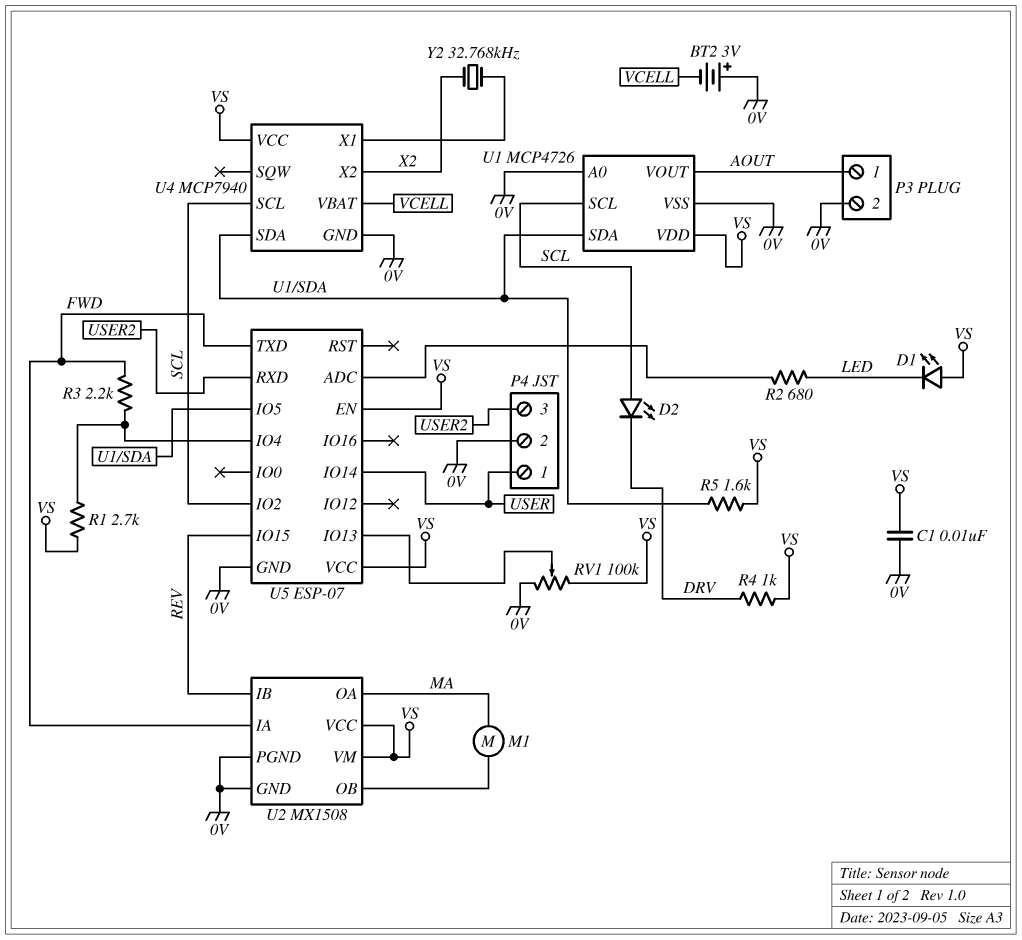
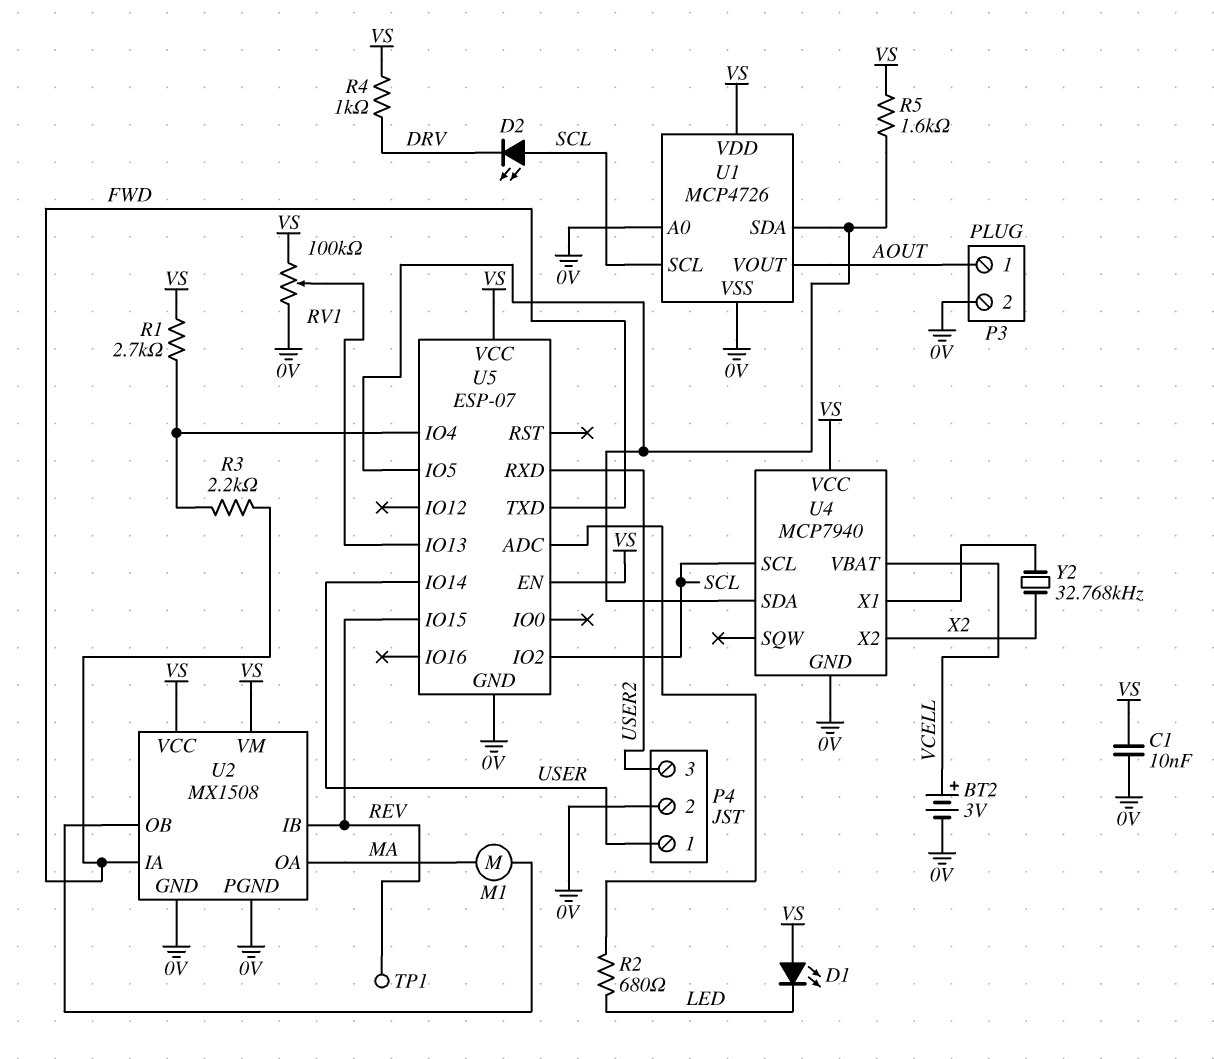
BT2: 3V (plus 0V, minus VCELL) -> 3V (plus VCELL, minus 0V)
TP1: none -> test point (REV)

